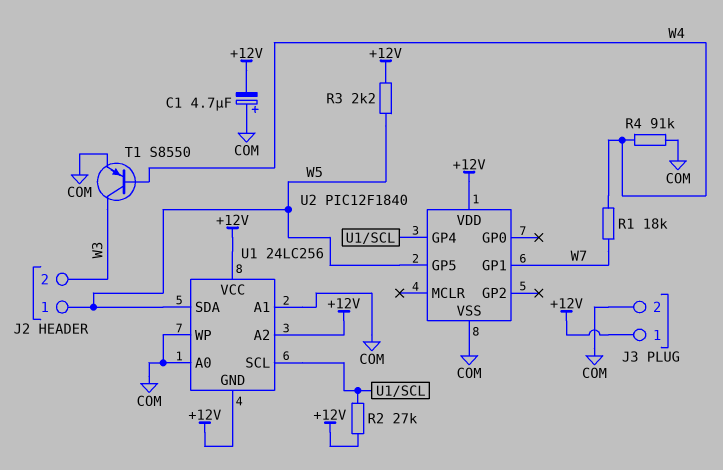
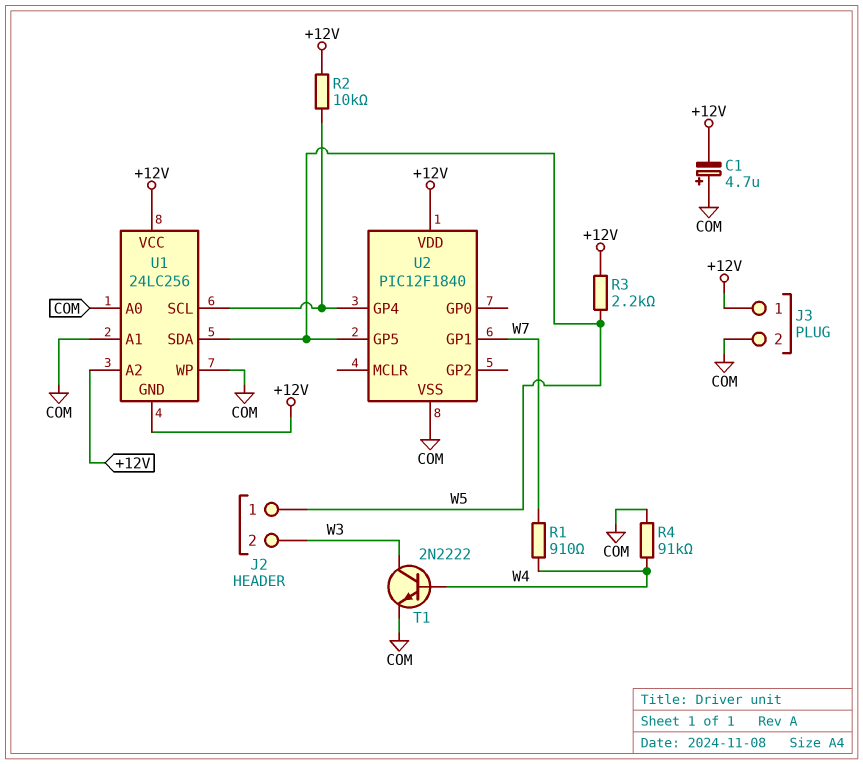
R1: 18k (W4, W7) -> 910 (W4, W7)
R2: 27k (+12V, U1/SCL) -> 10k (+12V, U1/SCL)
T1: PNP S8550 (B W4, C W3, E COM) -> NPN 2N2222 (B W4, C W3, E COM)

